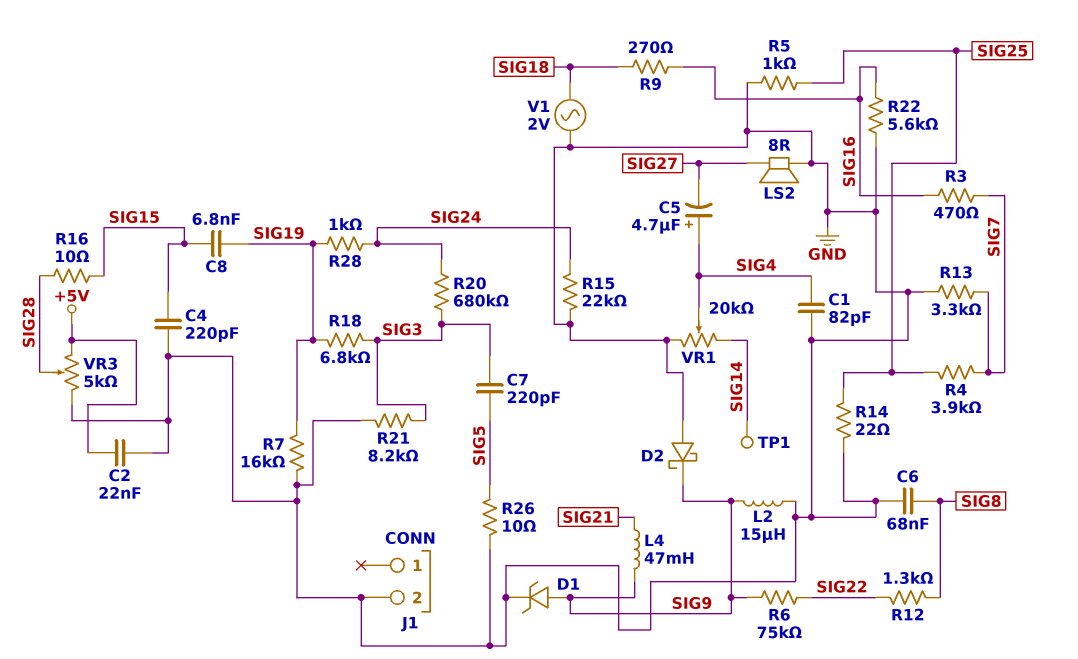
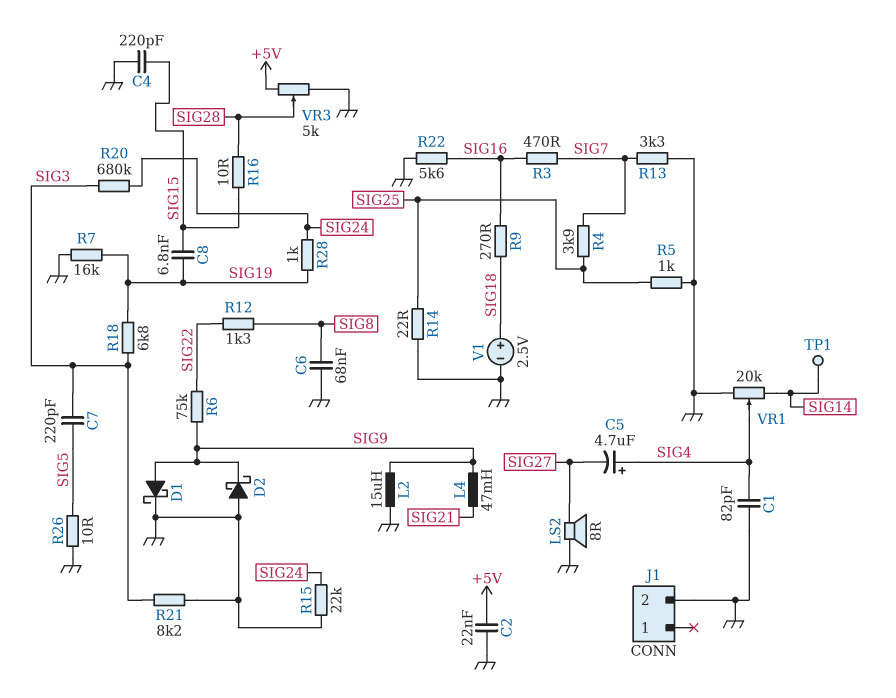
D1: zener (A SIG9, K GND) -> schottky (A SIG9, K GND)
V1: AC 2V (GND, SIG18) -> 2.5V (plus SIG18, minus GND)

